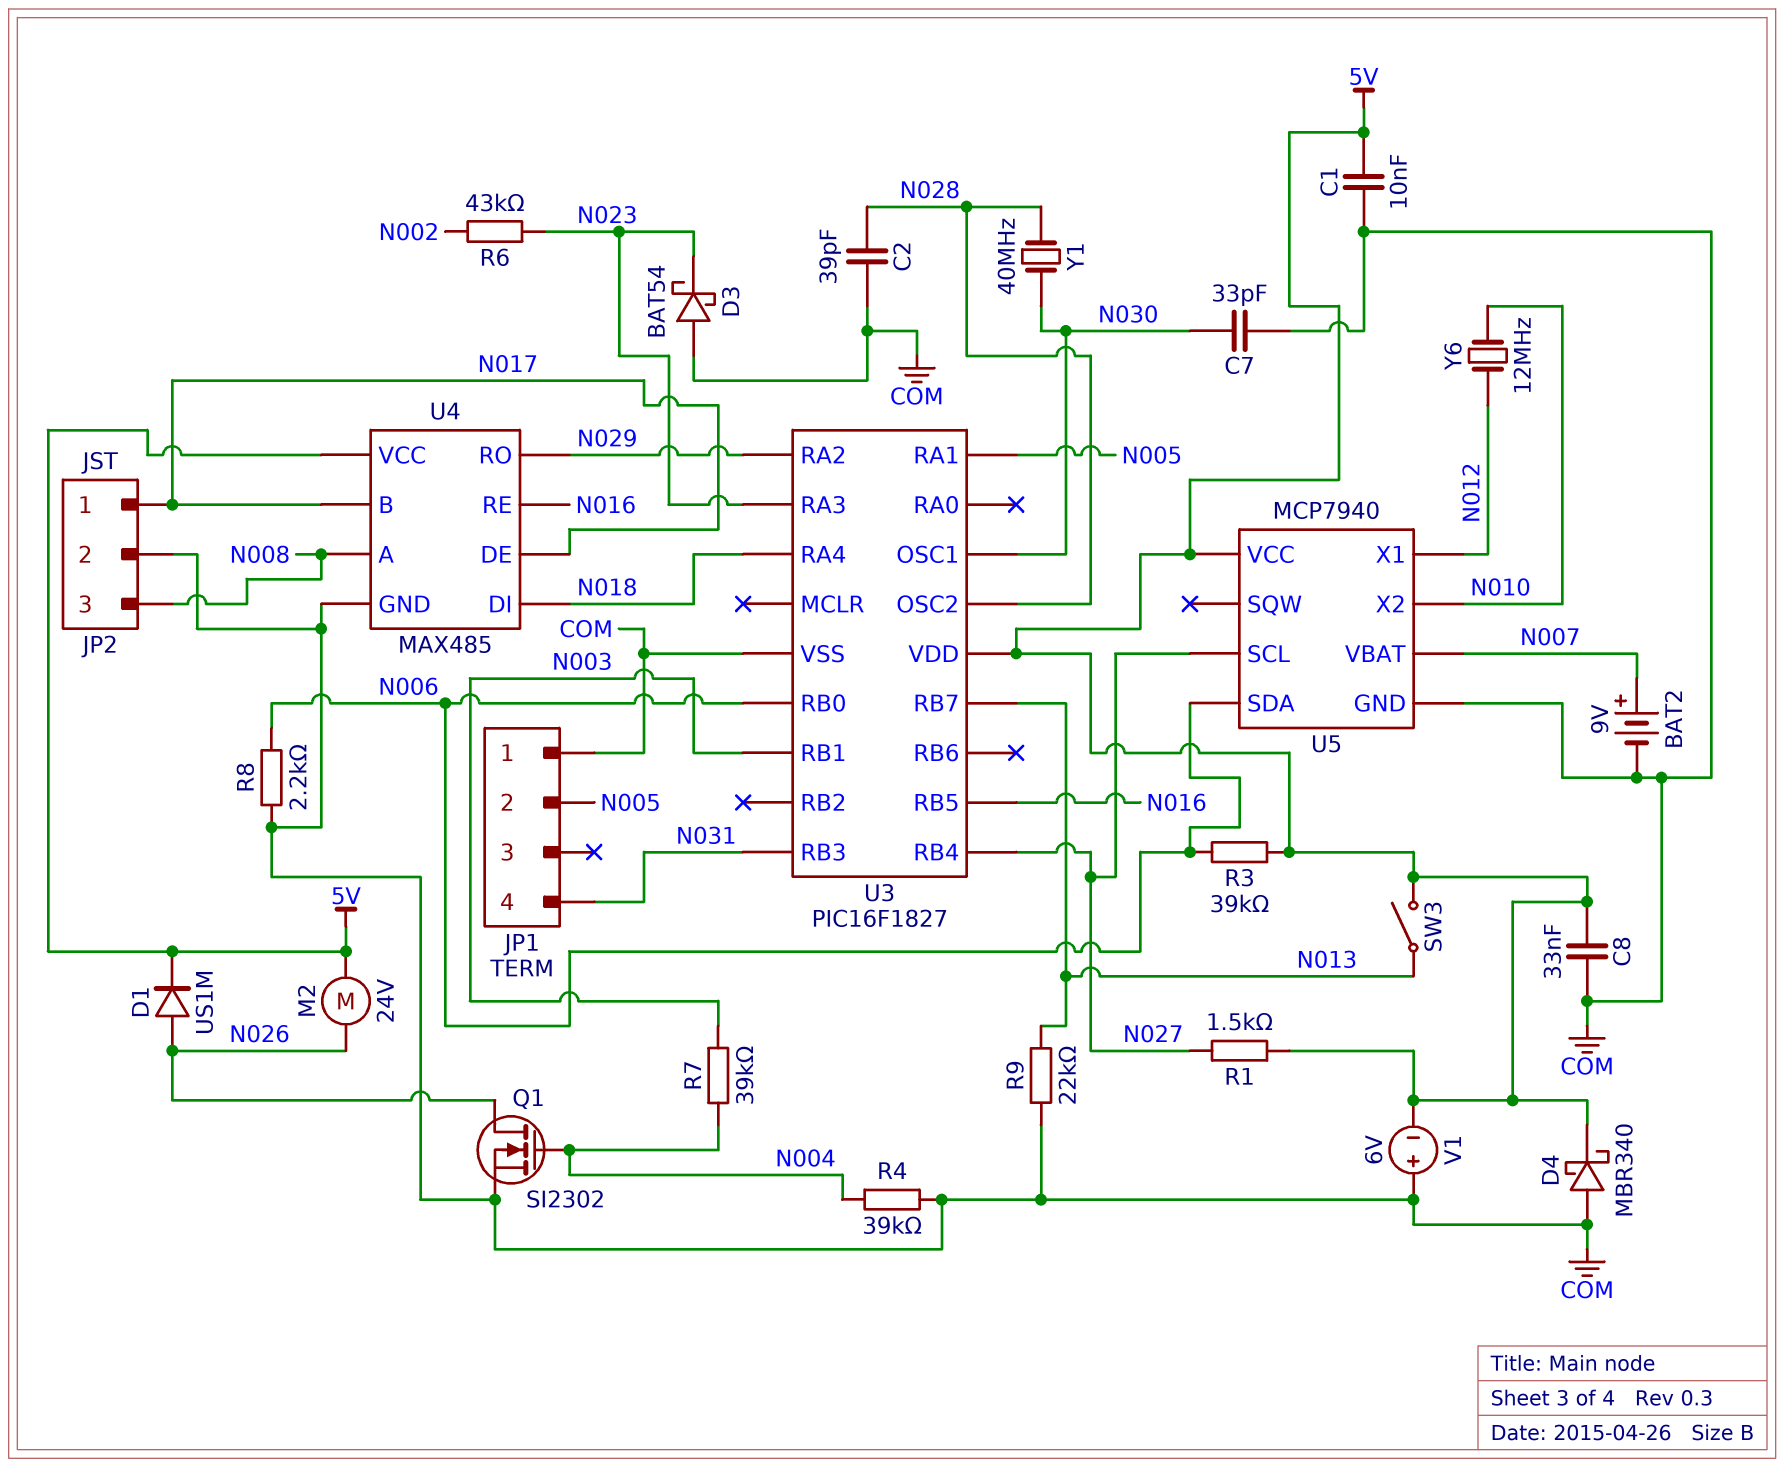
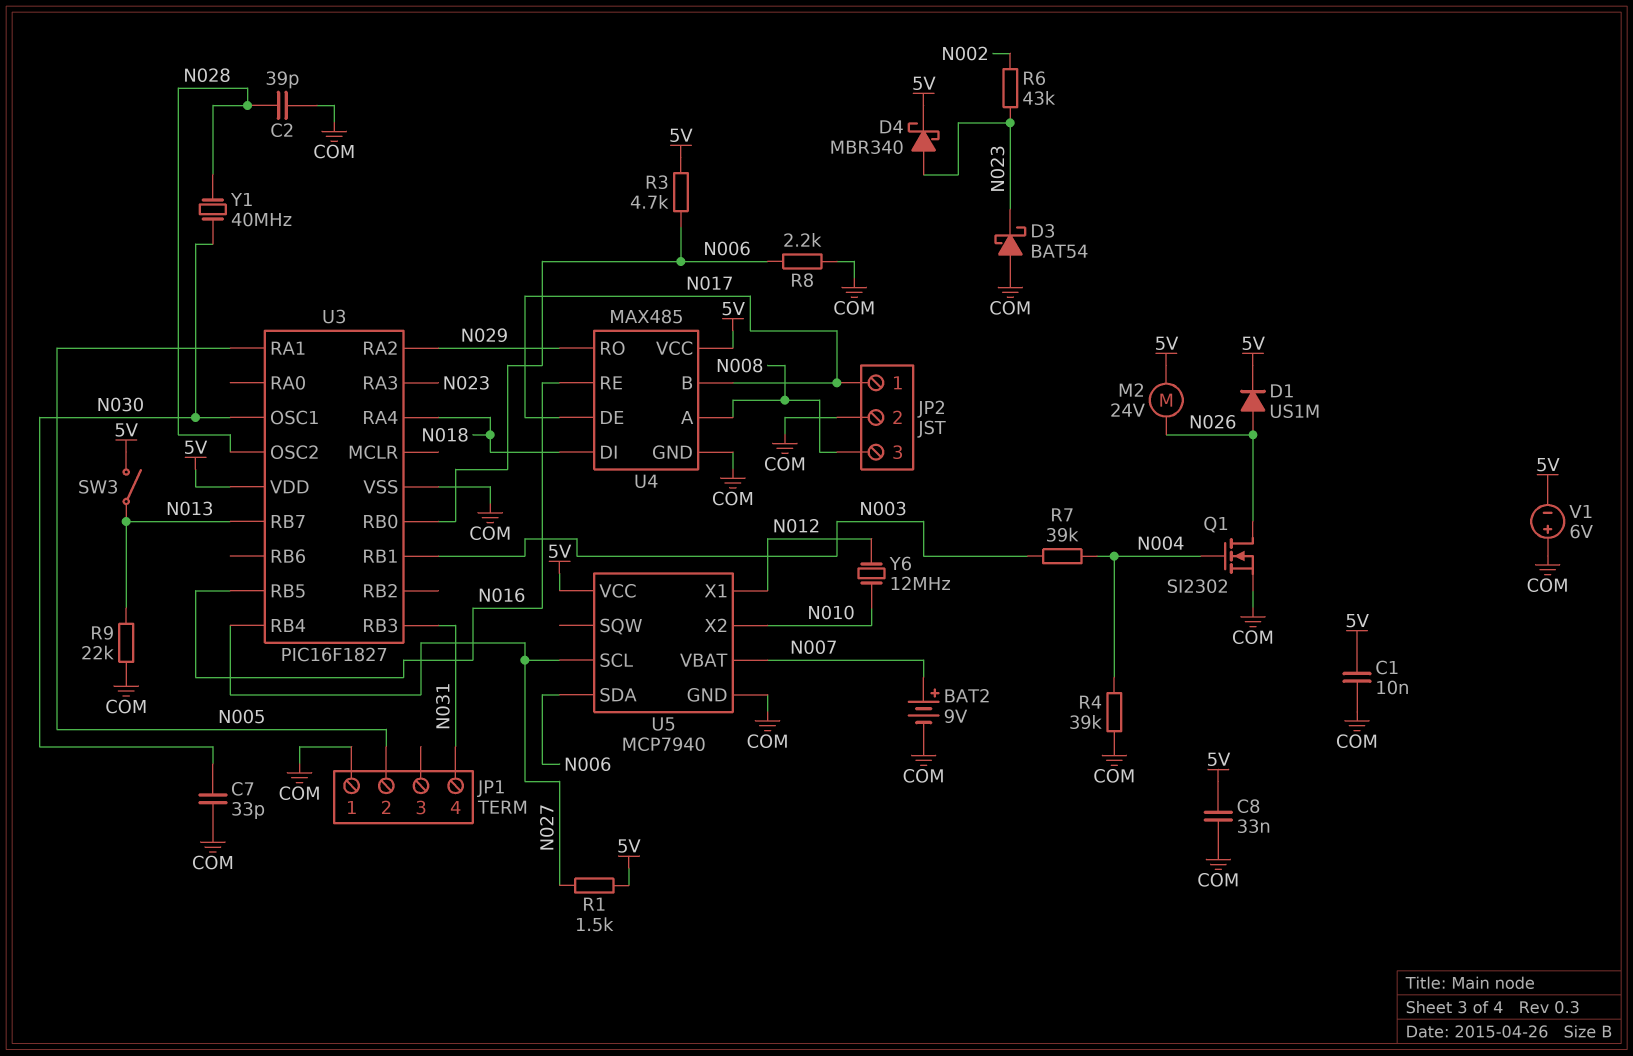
D4: schottky MBR340 (A COM, K 5V) -> schottky MBR340 (A N023, K 5V)
R3: 39k (5V, N006) -> 4.7k (5V, N006)

